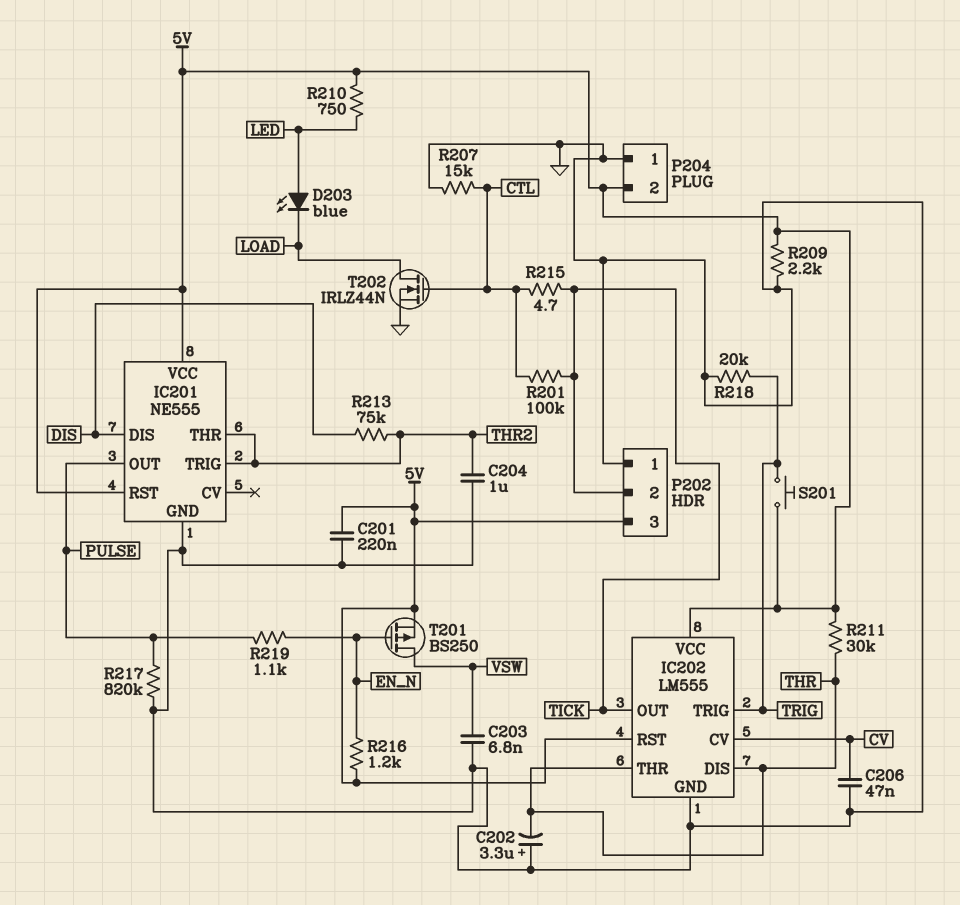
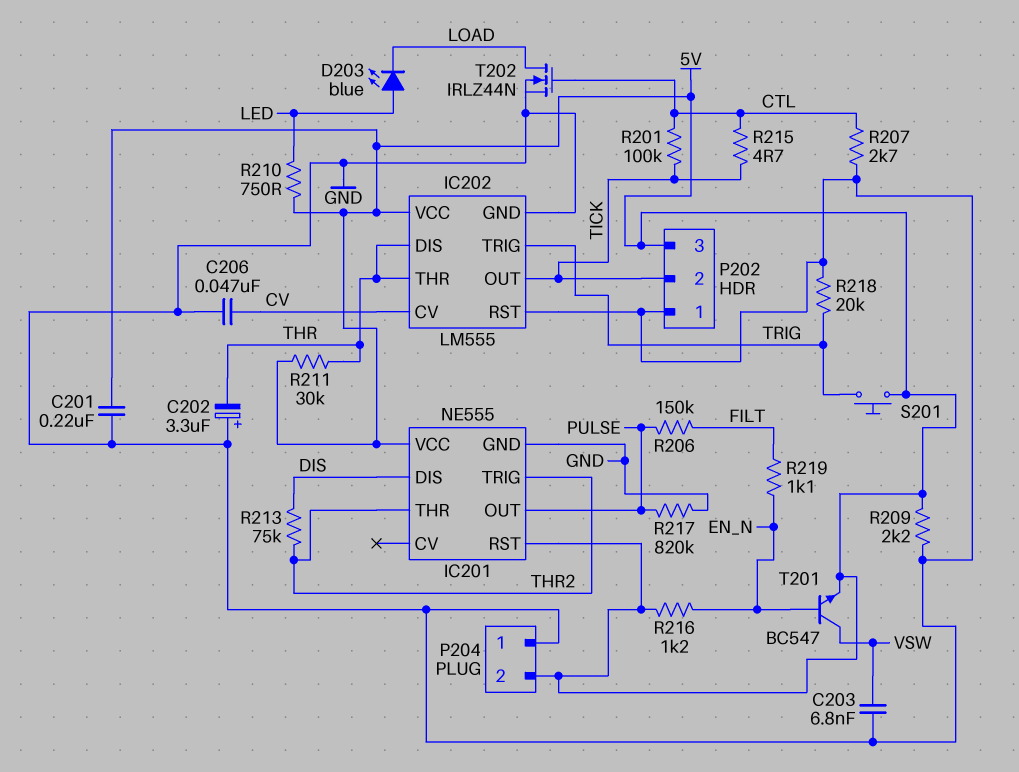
C204: 1uF (GND, THR2) -> none
IC202 pin RST: 5V -> GND
R206: none -> 150k (FILT, PULSE)
R207: 15k (CTL, GND) -> 2.7k (CTL, GND)
R219: 1.1k (EN_N, PULSE) -> 1.1k (EN_N, FILT)
T201: PMOS BS250 (G EN_N, D VSW, S 5V) -> NPN BC547 (B EN_N, C VSW, E 5V)

